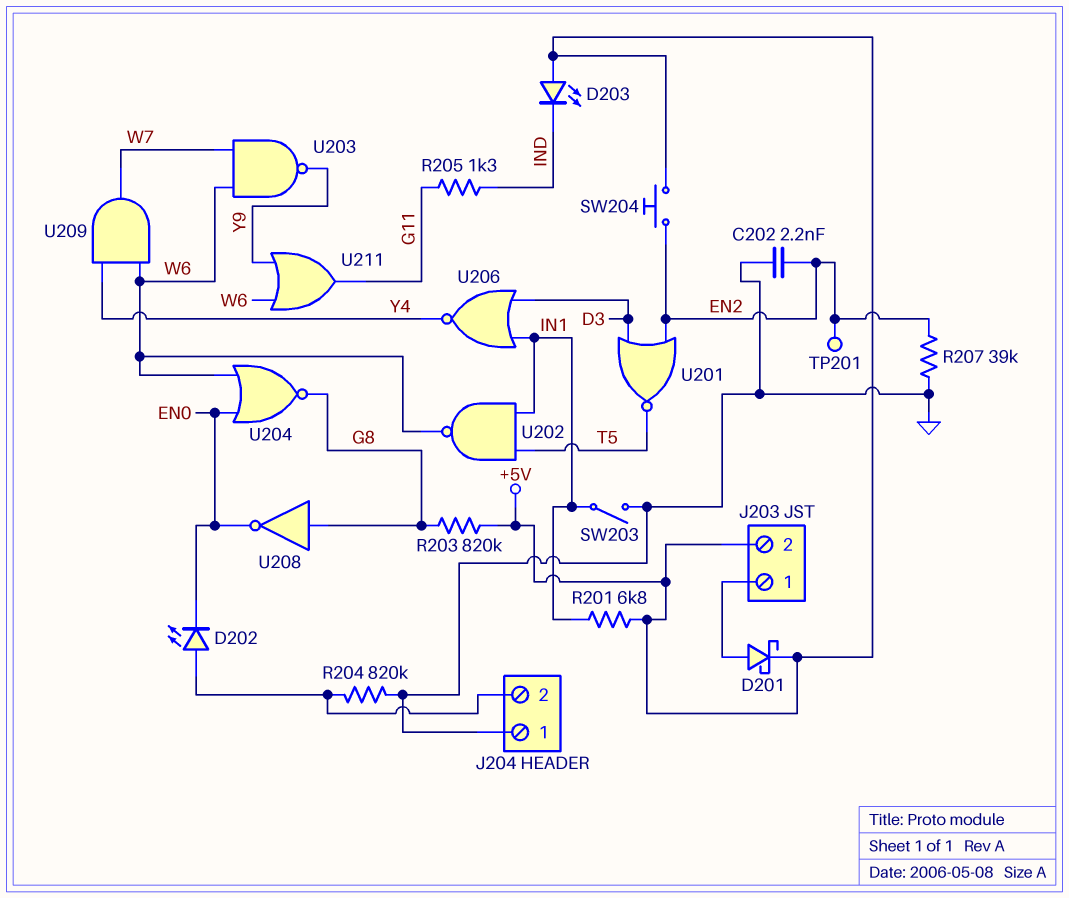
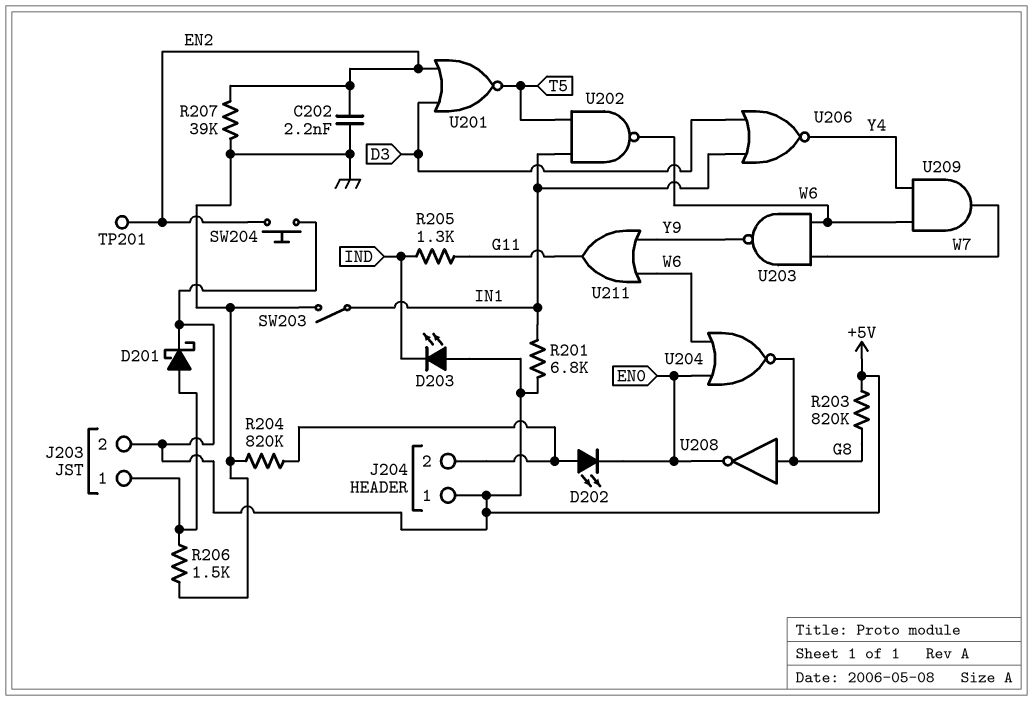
J204 pin 1: GND -> +5V
R206: none -> 1.5k (GND, J203/1)

